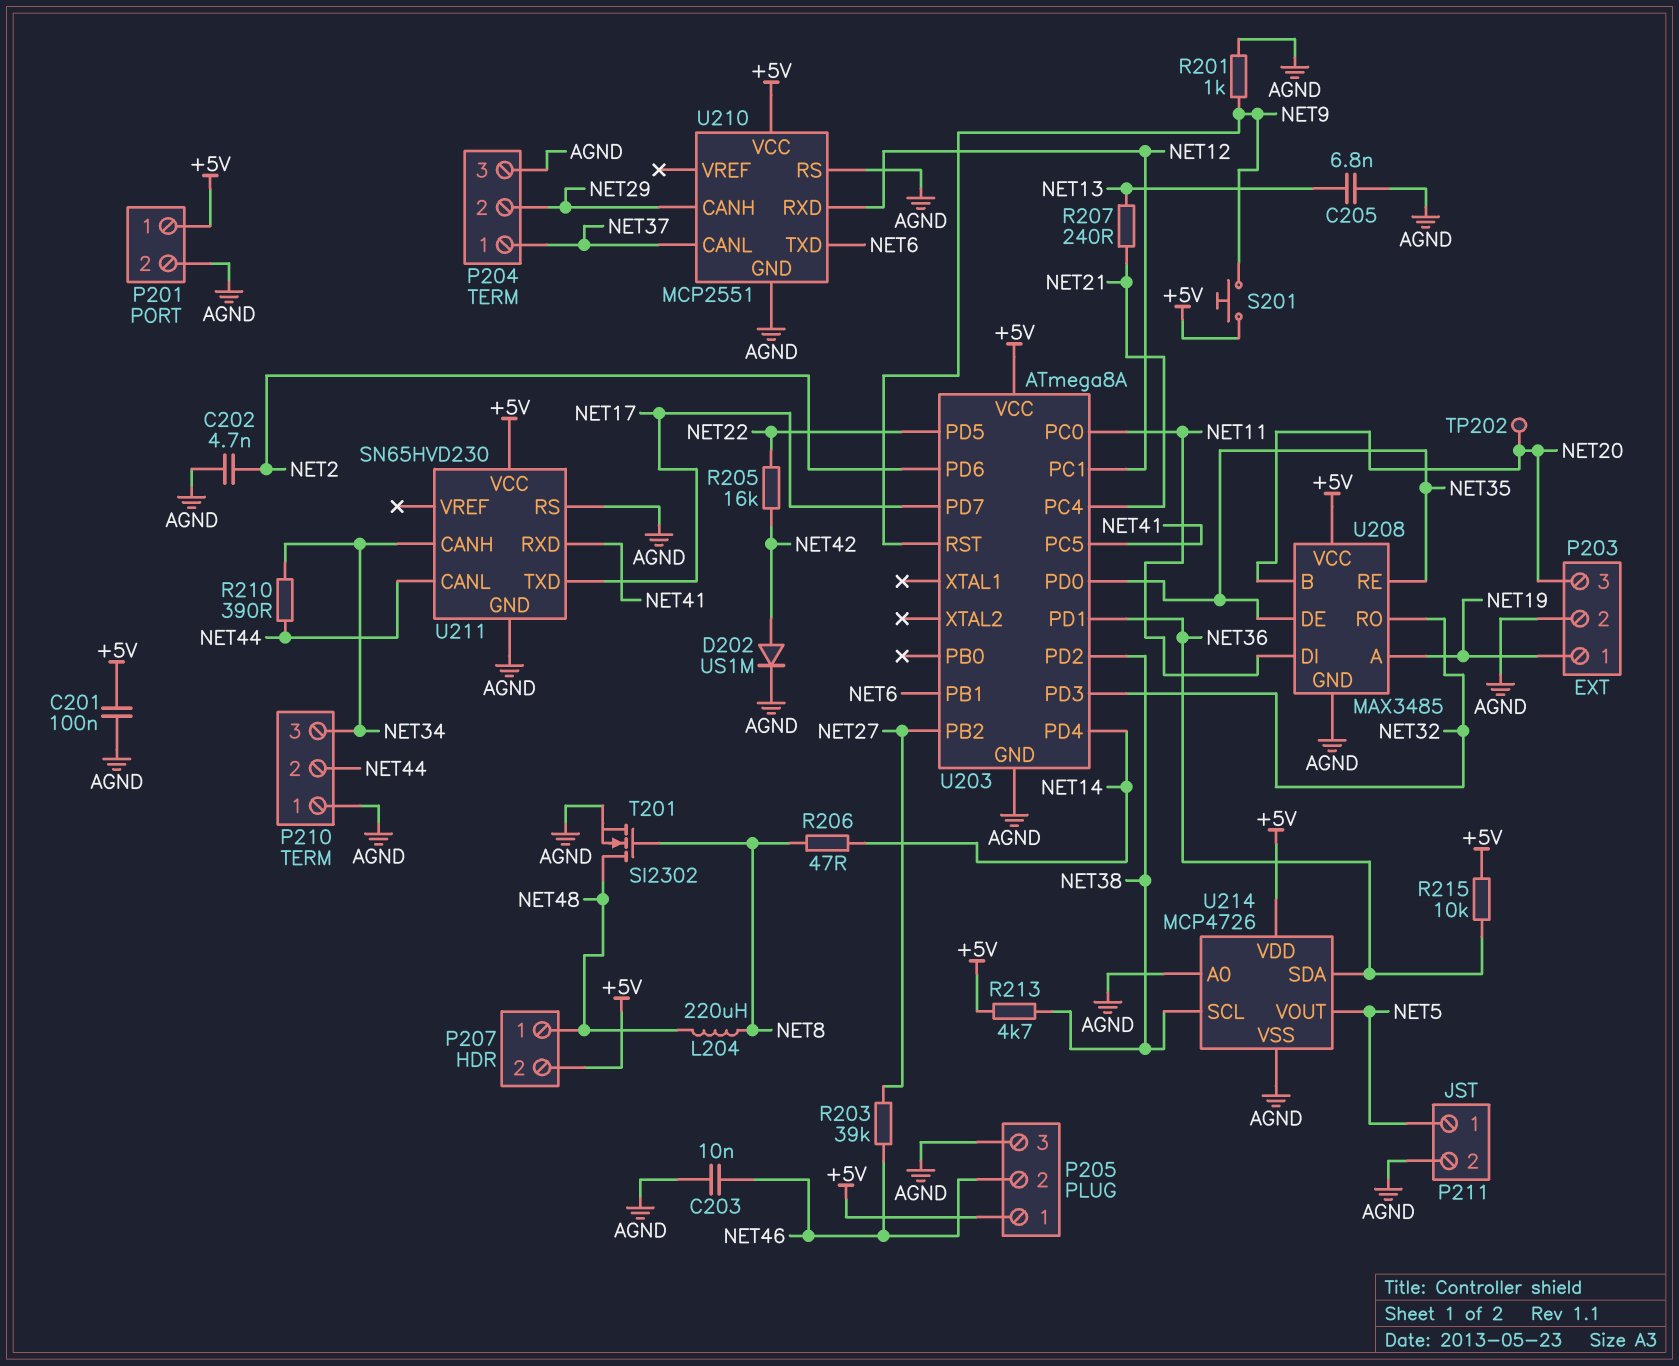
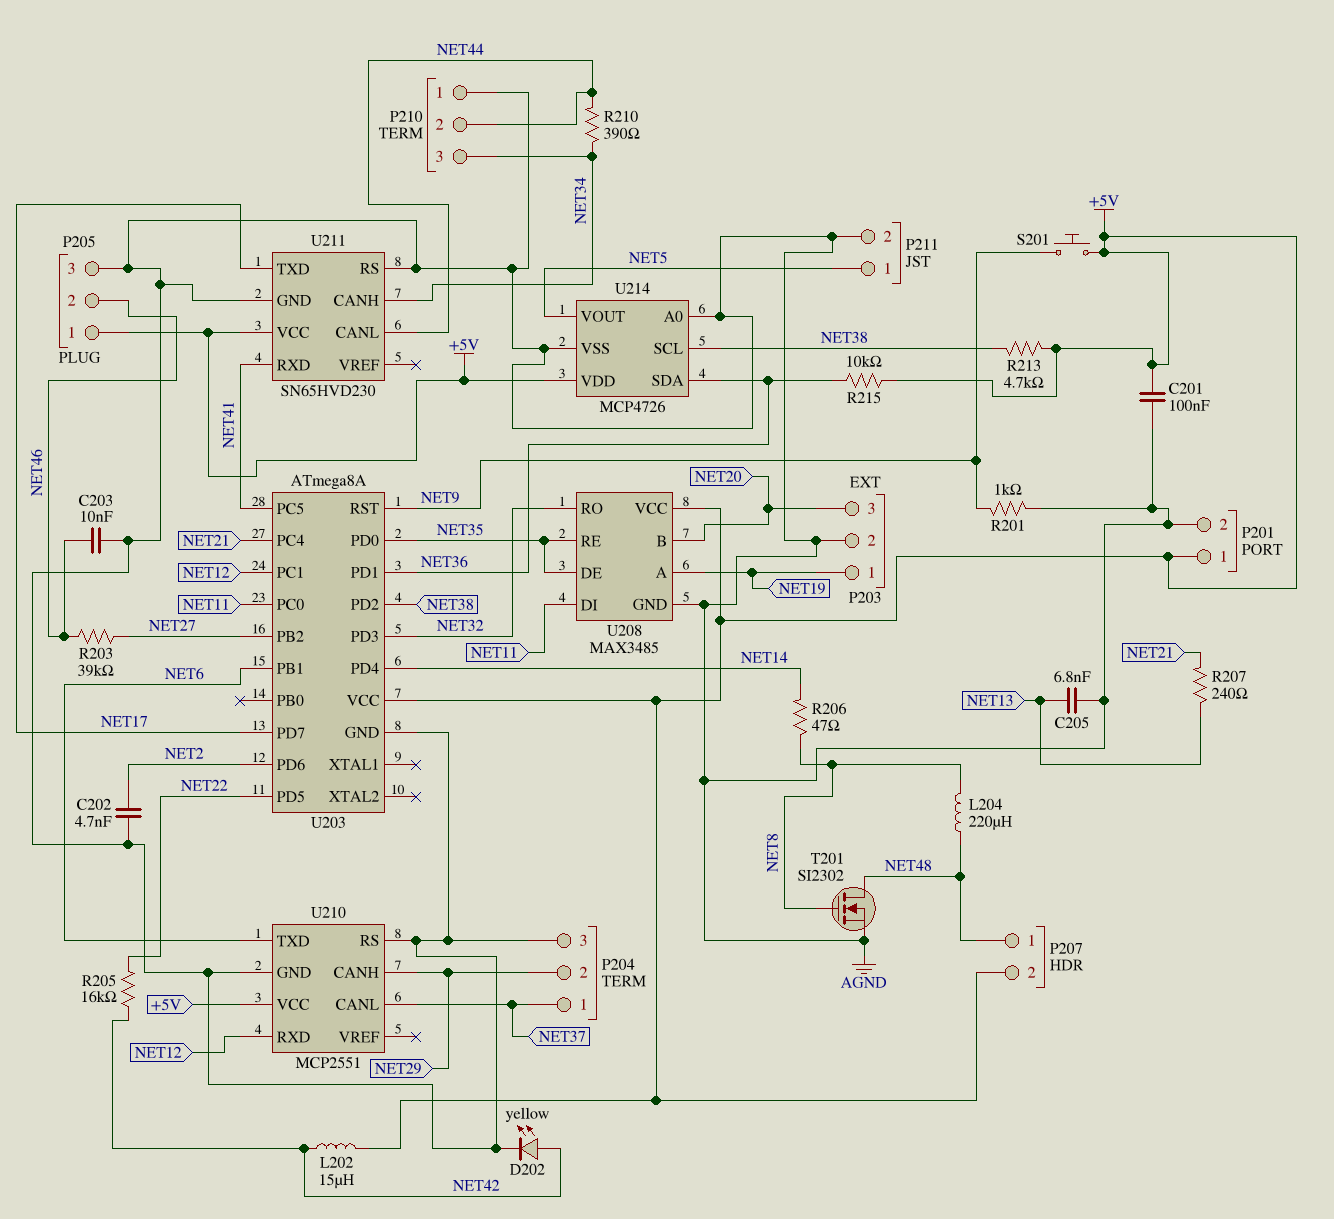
D202: diode US1M (A NET42, K AGND) -> LED yellow (A NET42, K AGND)
L202: none -> 15uH (+5V, NET42)
TP202: test point (NET20) -> none

